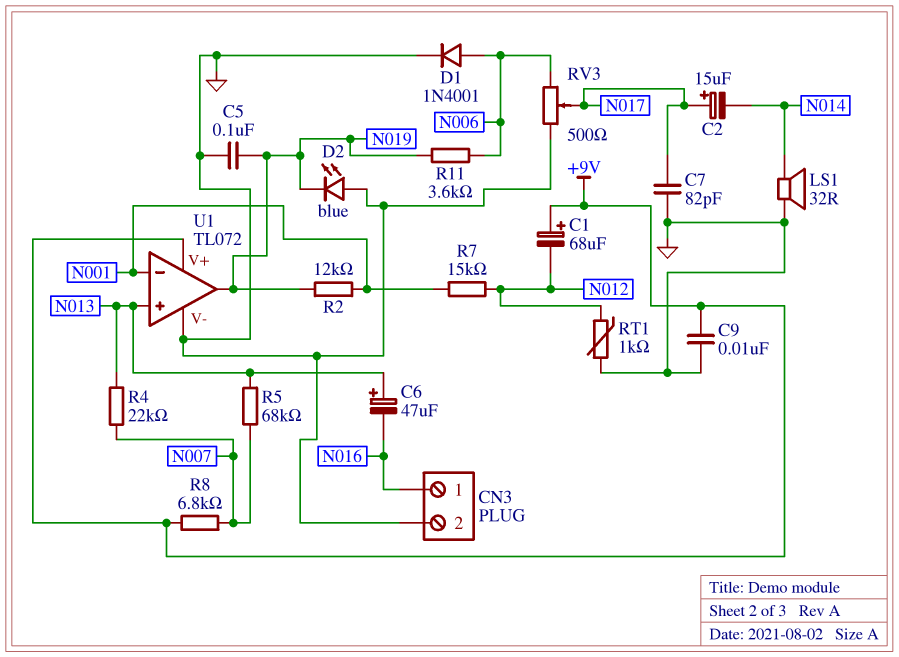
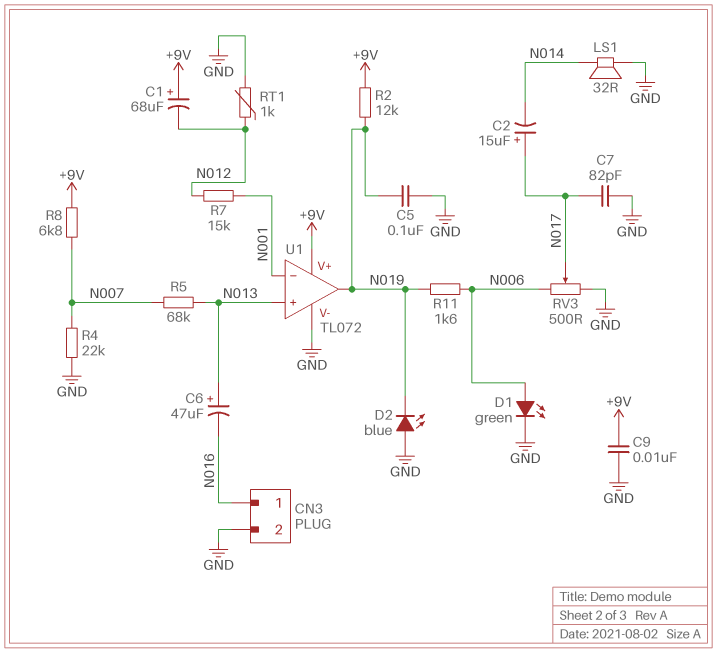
D1: diode 1N4001 (A N006, K GND) -> LED green (A N006, K GND)
R2: 12k (N001, N019) -> 12k (+9V, N019)
R4: 22k (N007, N013) -> 22k (GND, N007)
R11: 3.6k (N006, N019) -> 1.6k (N006, N019)

